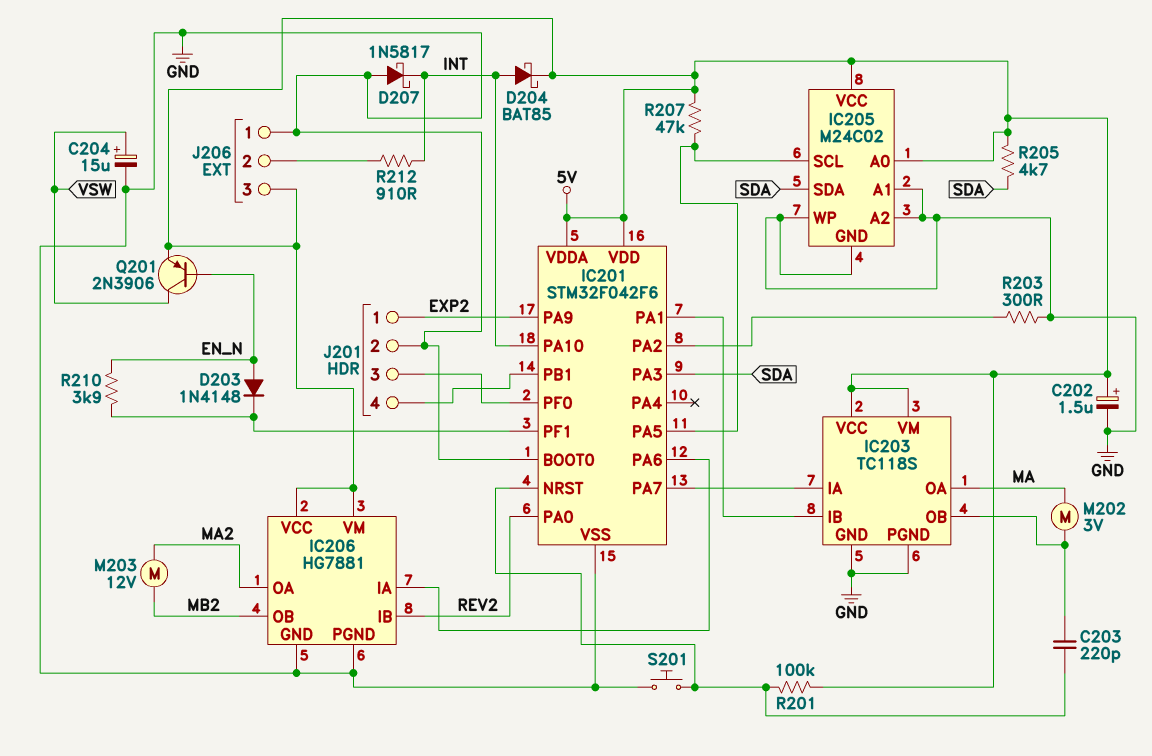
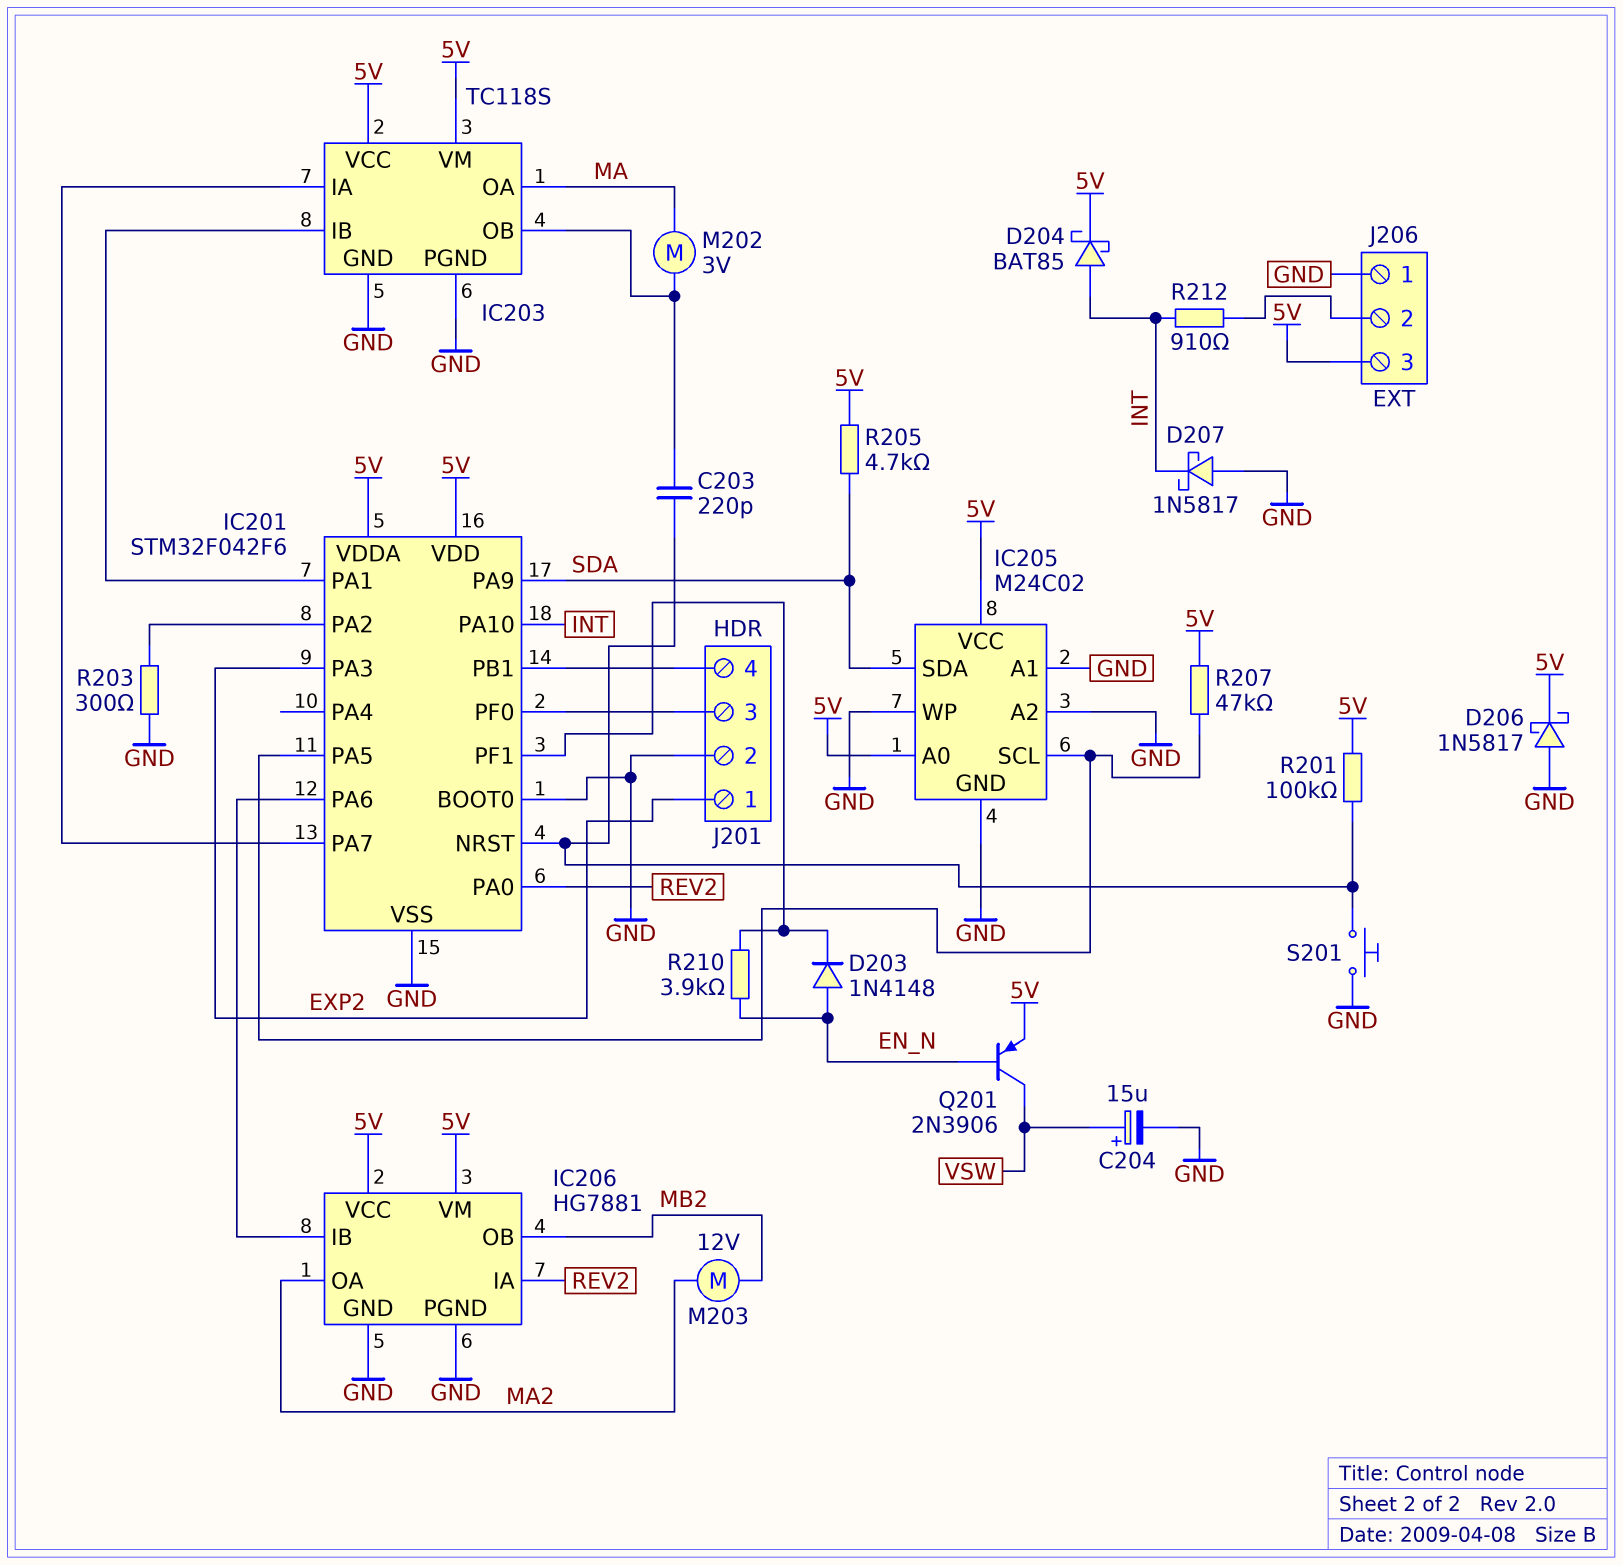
C202: 1.5uF (plus 5V, minus GND) -> none
D206: none -> schottky 1N5817 (A GND, K 5V)
IC201 pin PA3: SDA -> EXP2
IC201 pin PA9: EXP2 -> SDA
IC206 pin IA: IC201/PA6 -> REV2
IC206 pin IB: REV2 -> IC201/PA6

